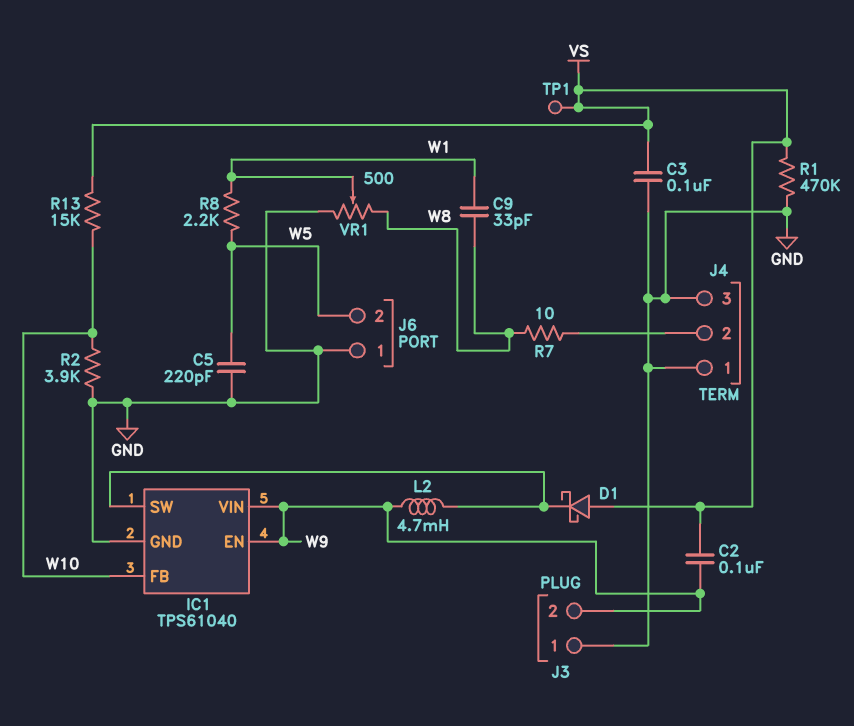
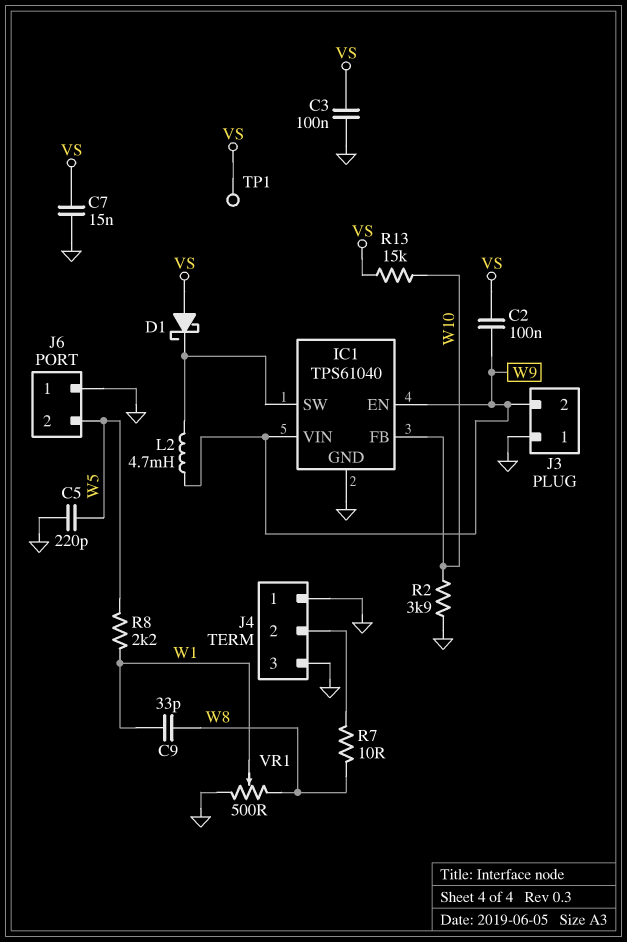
C7: none -> 15nF (GND, VS)
R1: 470k (GND, VS) -> none

